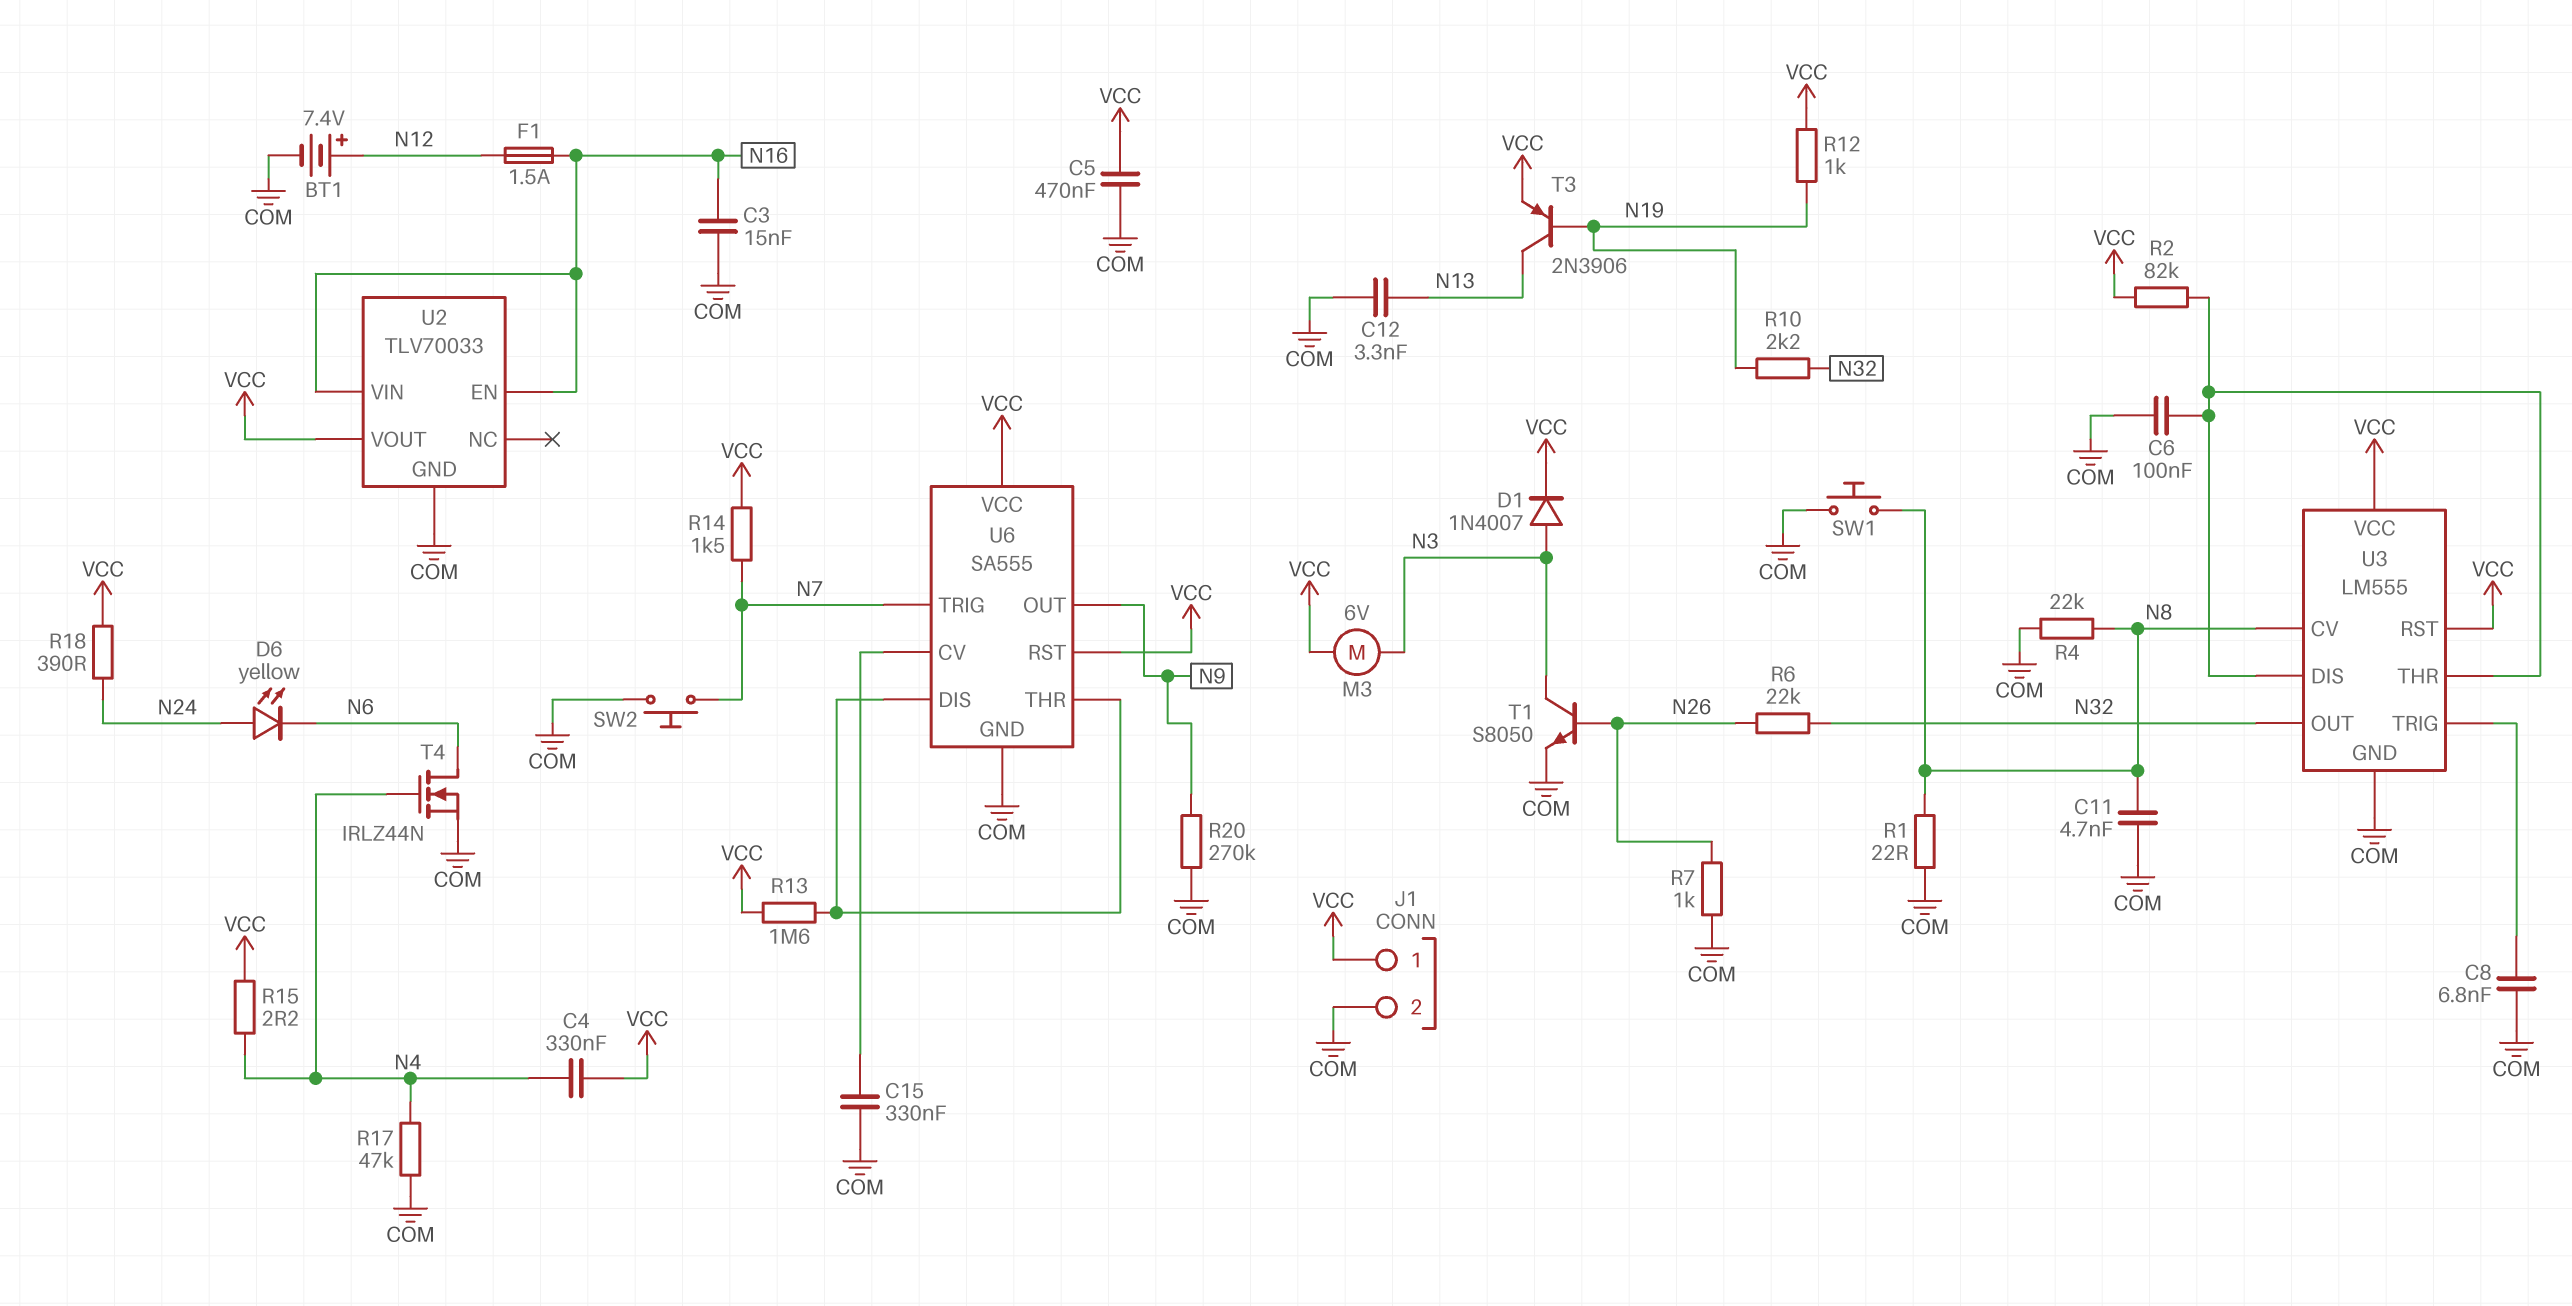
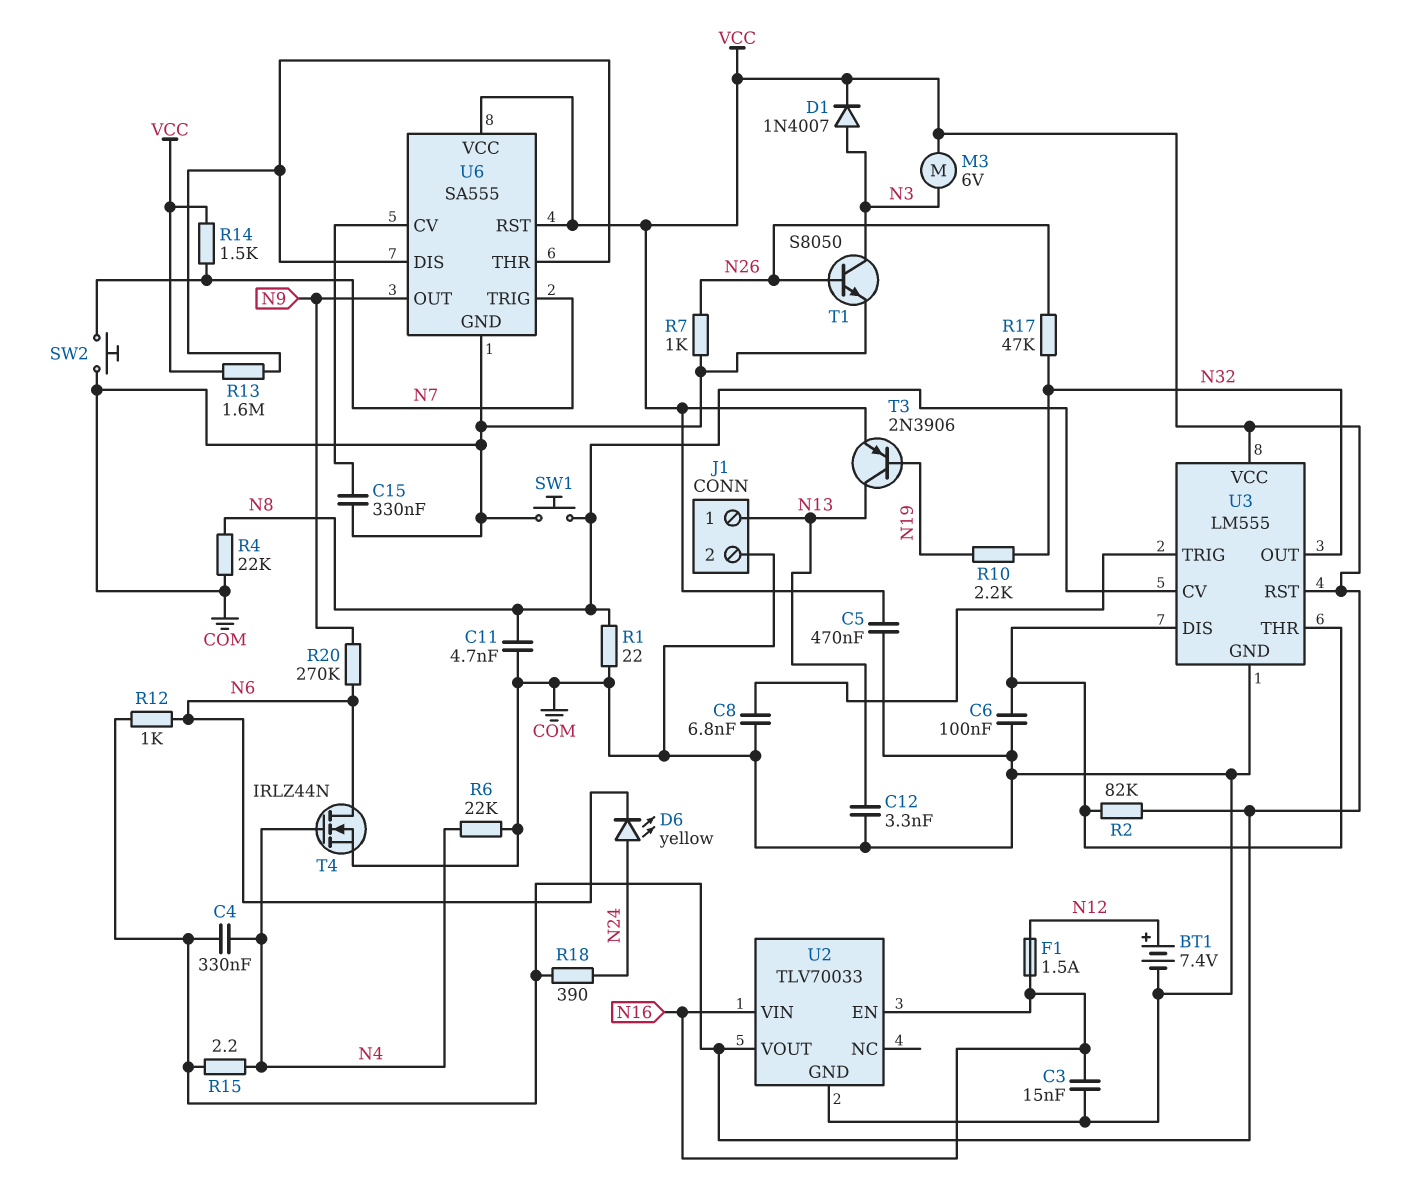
J1 pin 1: VCC -> N13
R6: 22k (N26, N32) -> 22k (COM, N4)
R12: 1k (N19, VCC) -> 1k (N6, VCC)
R17: 47k (COM, N4) -> 47k (N26, N32)
R20: 270k (COM, N9) -> 270k (N6, N9)

